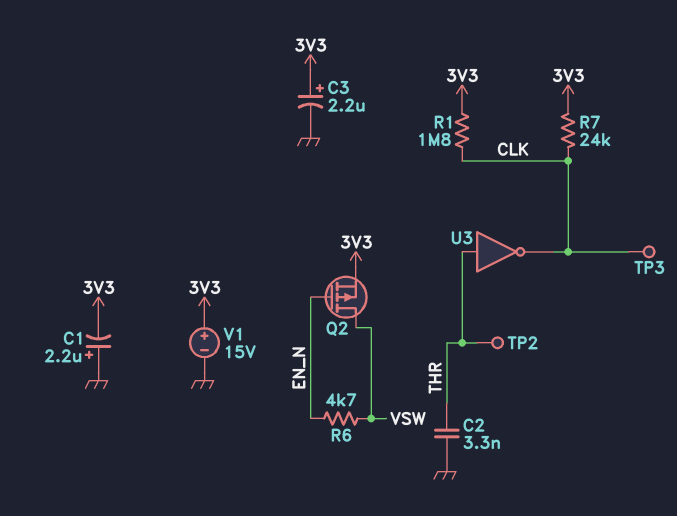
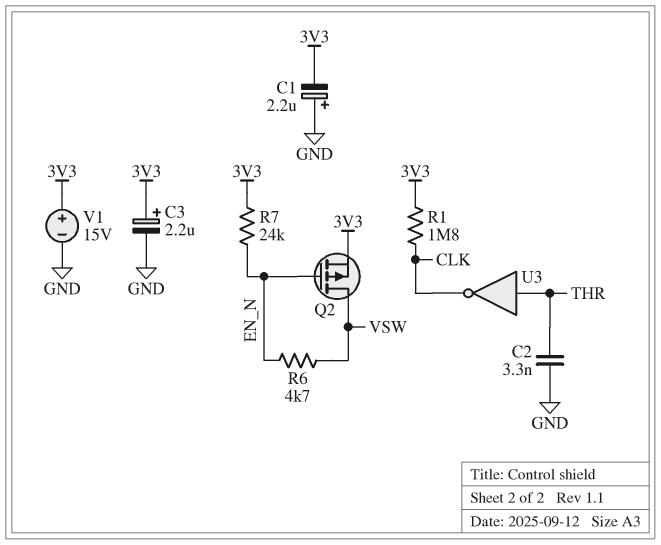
R7: 24k (3V3, CLK) -> 24k (3V3, EN_N)
TP2: test point (THR) -> none
TP3: test point (CLK) -> none

